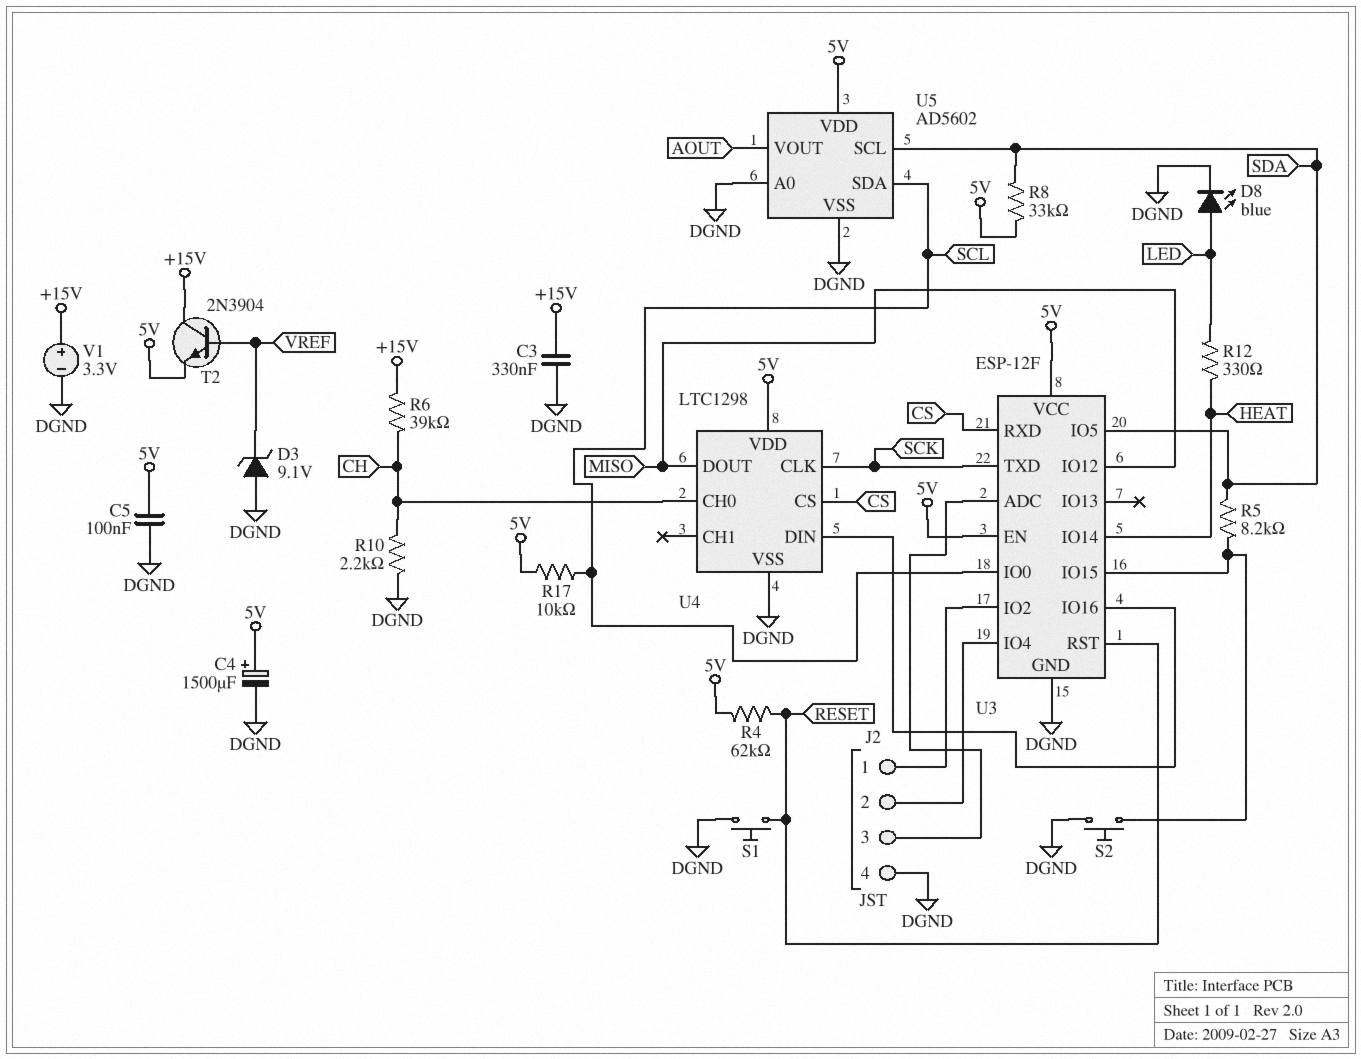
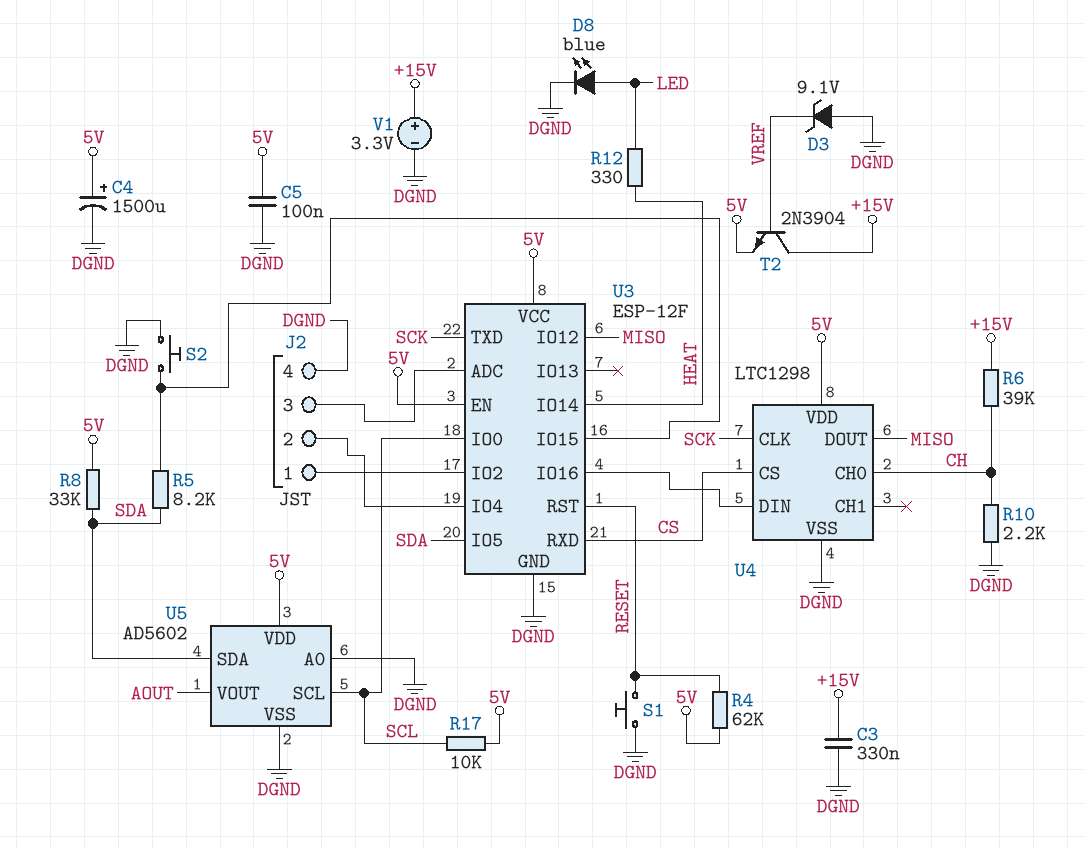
U5 pin SCL: SDA -> SCL
U5 pin SDA: SCL -> SDA

